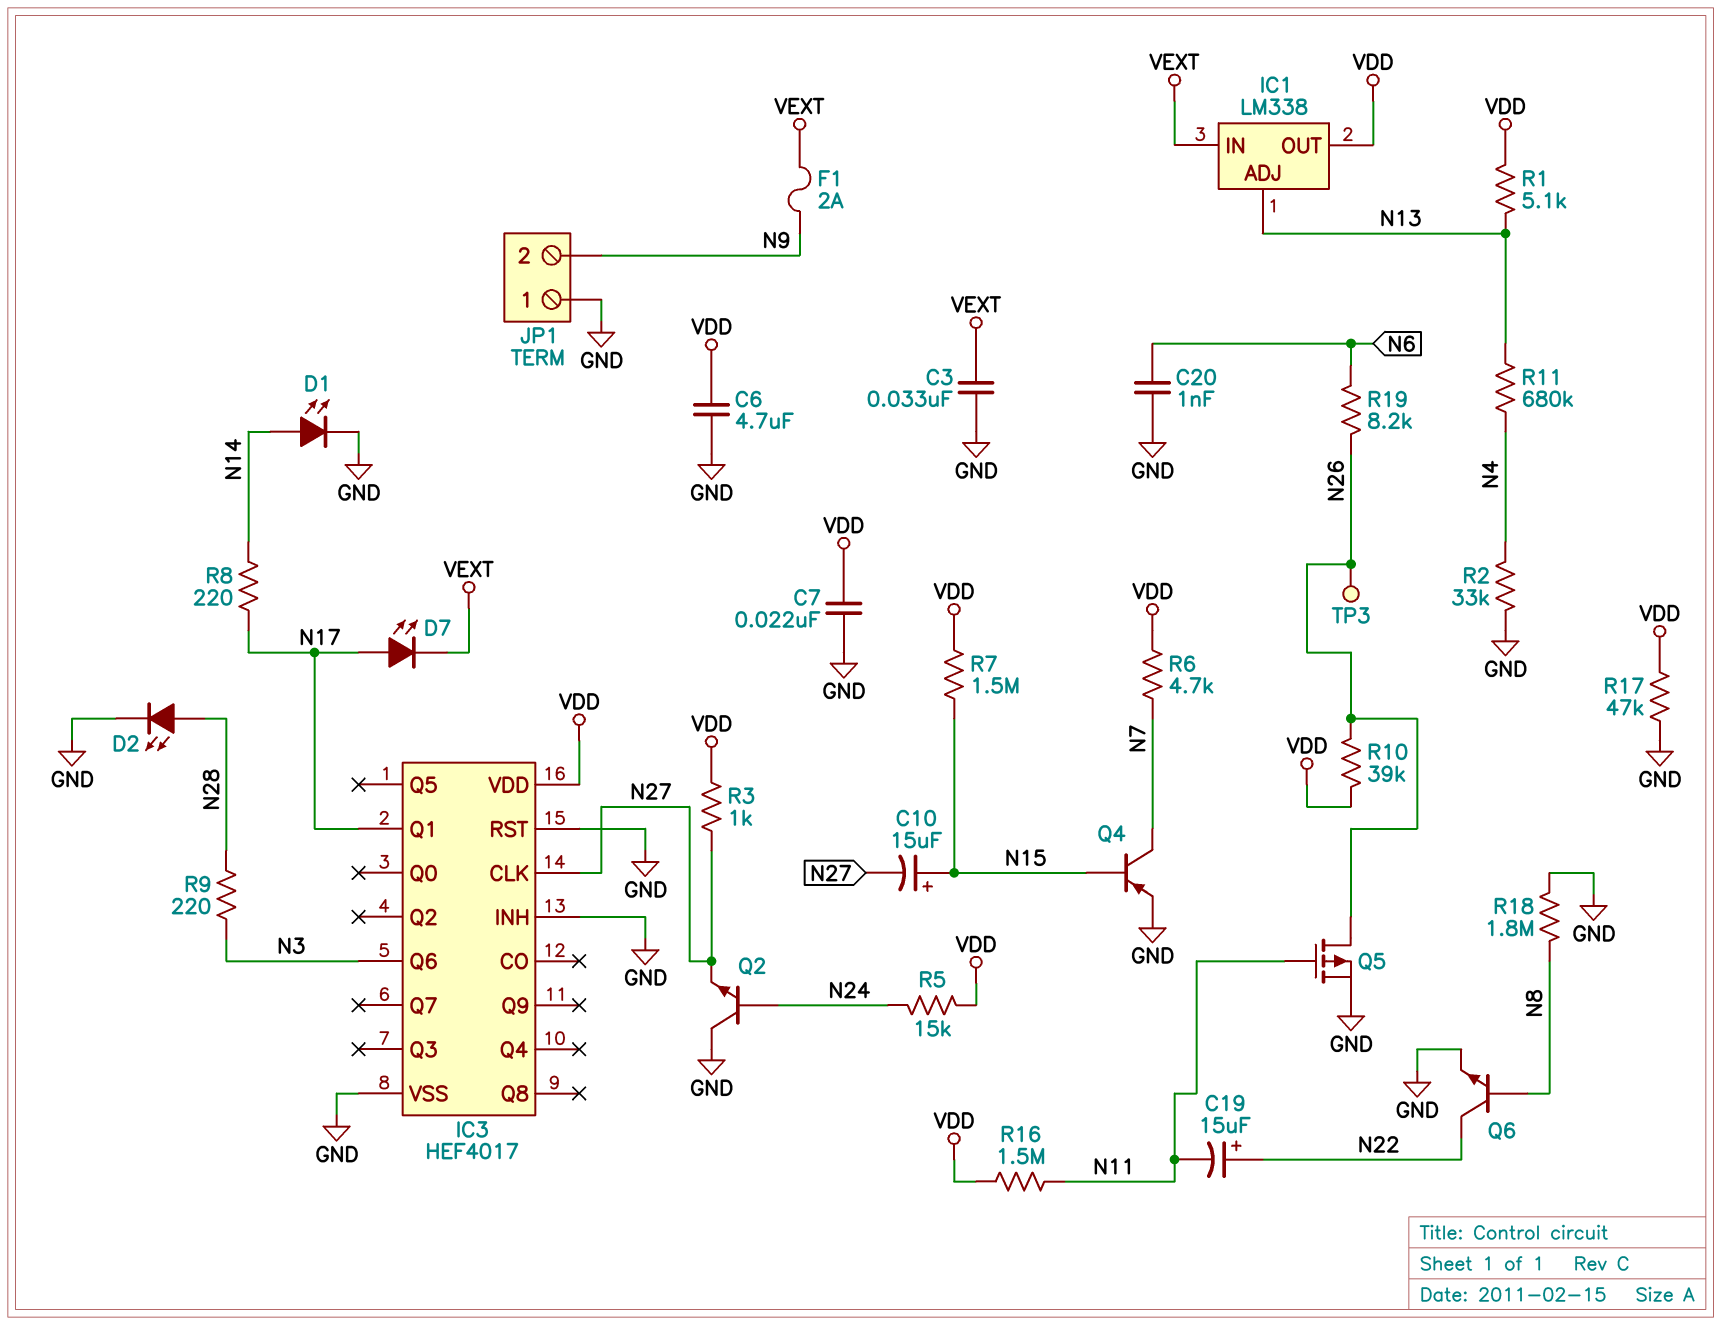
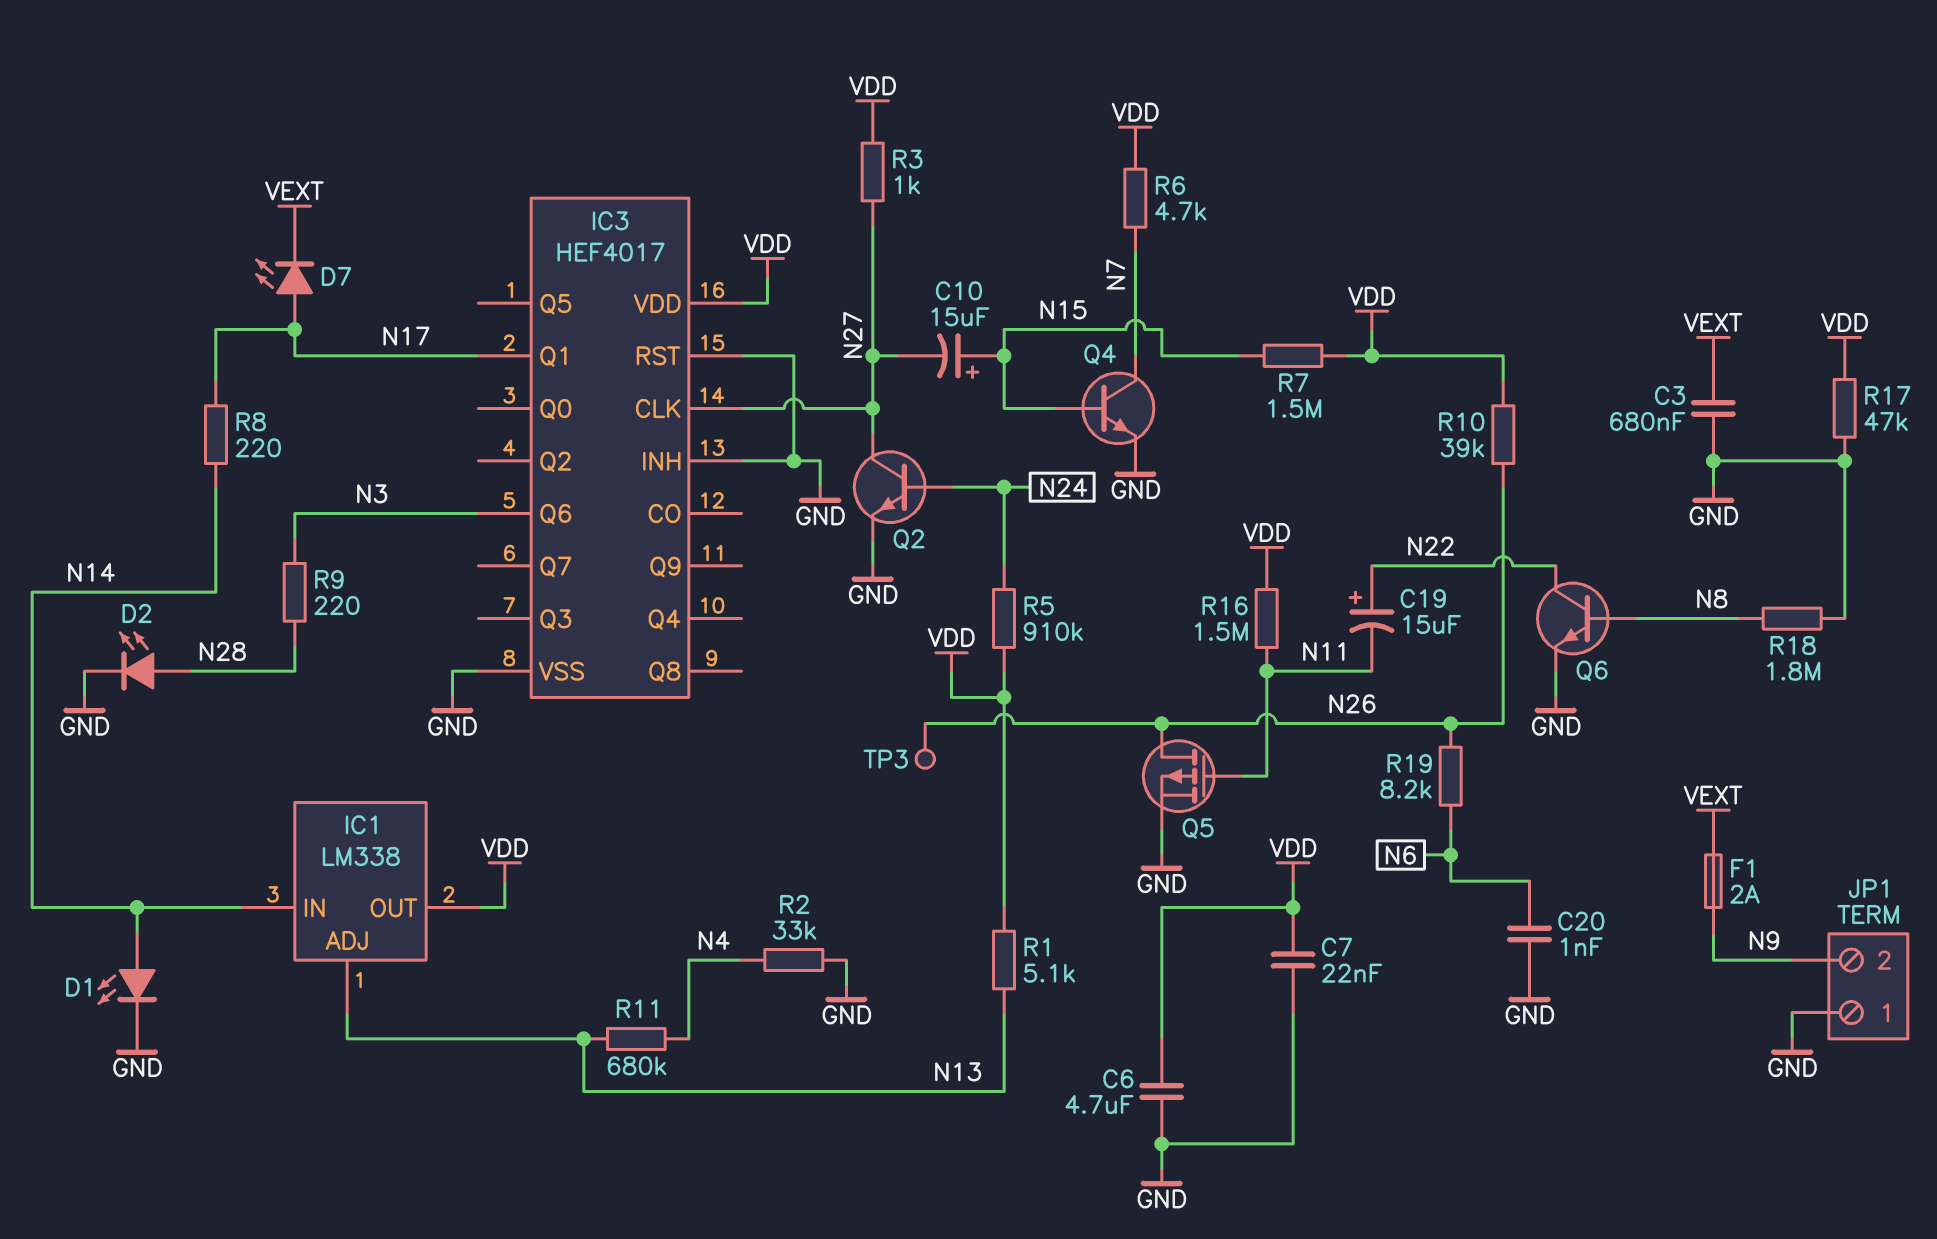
C3: 33nF (GND, VEXT) -> 680nF (GND, VEXT)
IC1 pin IN: VEXT -> N14
Q2: NPN (B N24, C GND, E N27) -> NPN (B N24, C N27, E GND)
Q4: PNP (B N15, C N7, E GND) -> NPN (B N15, C N7, E GND)
R5: 15k (N24, VDD) -> 910k (N24, VDD)

